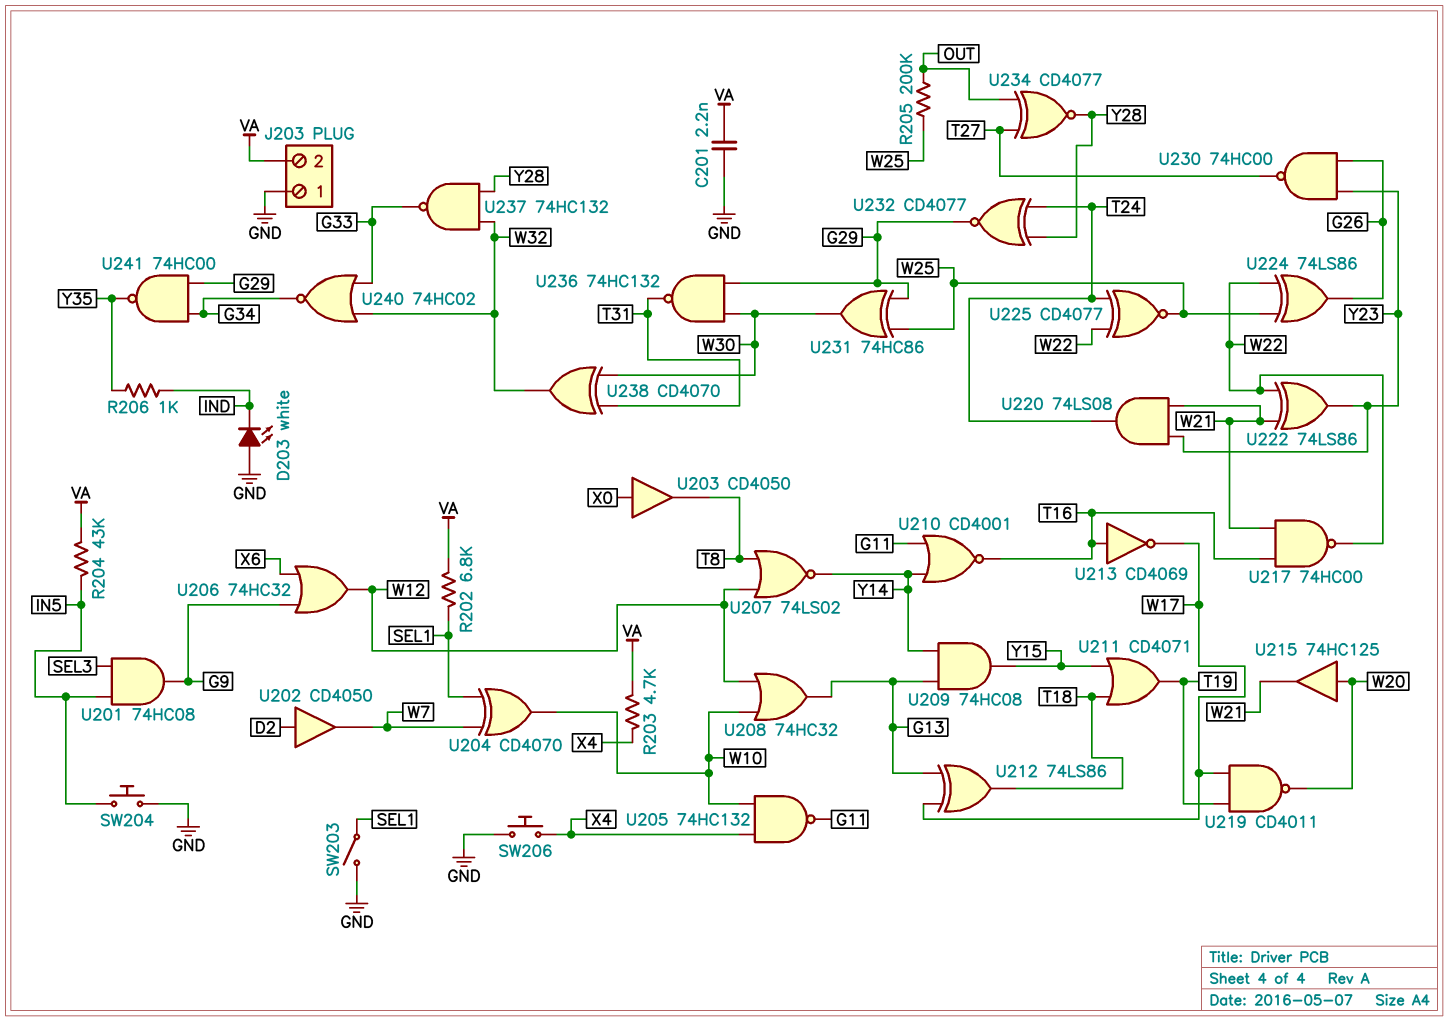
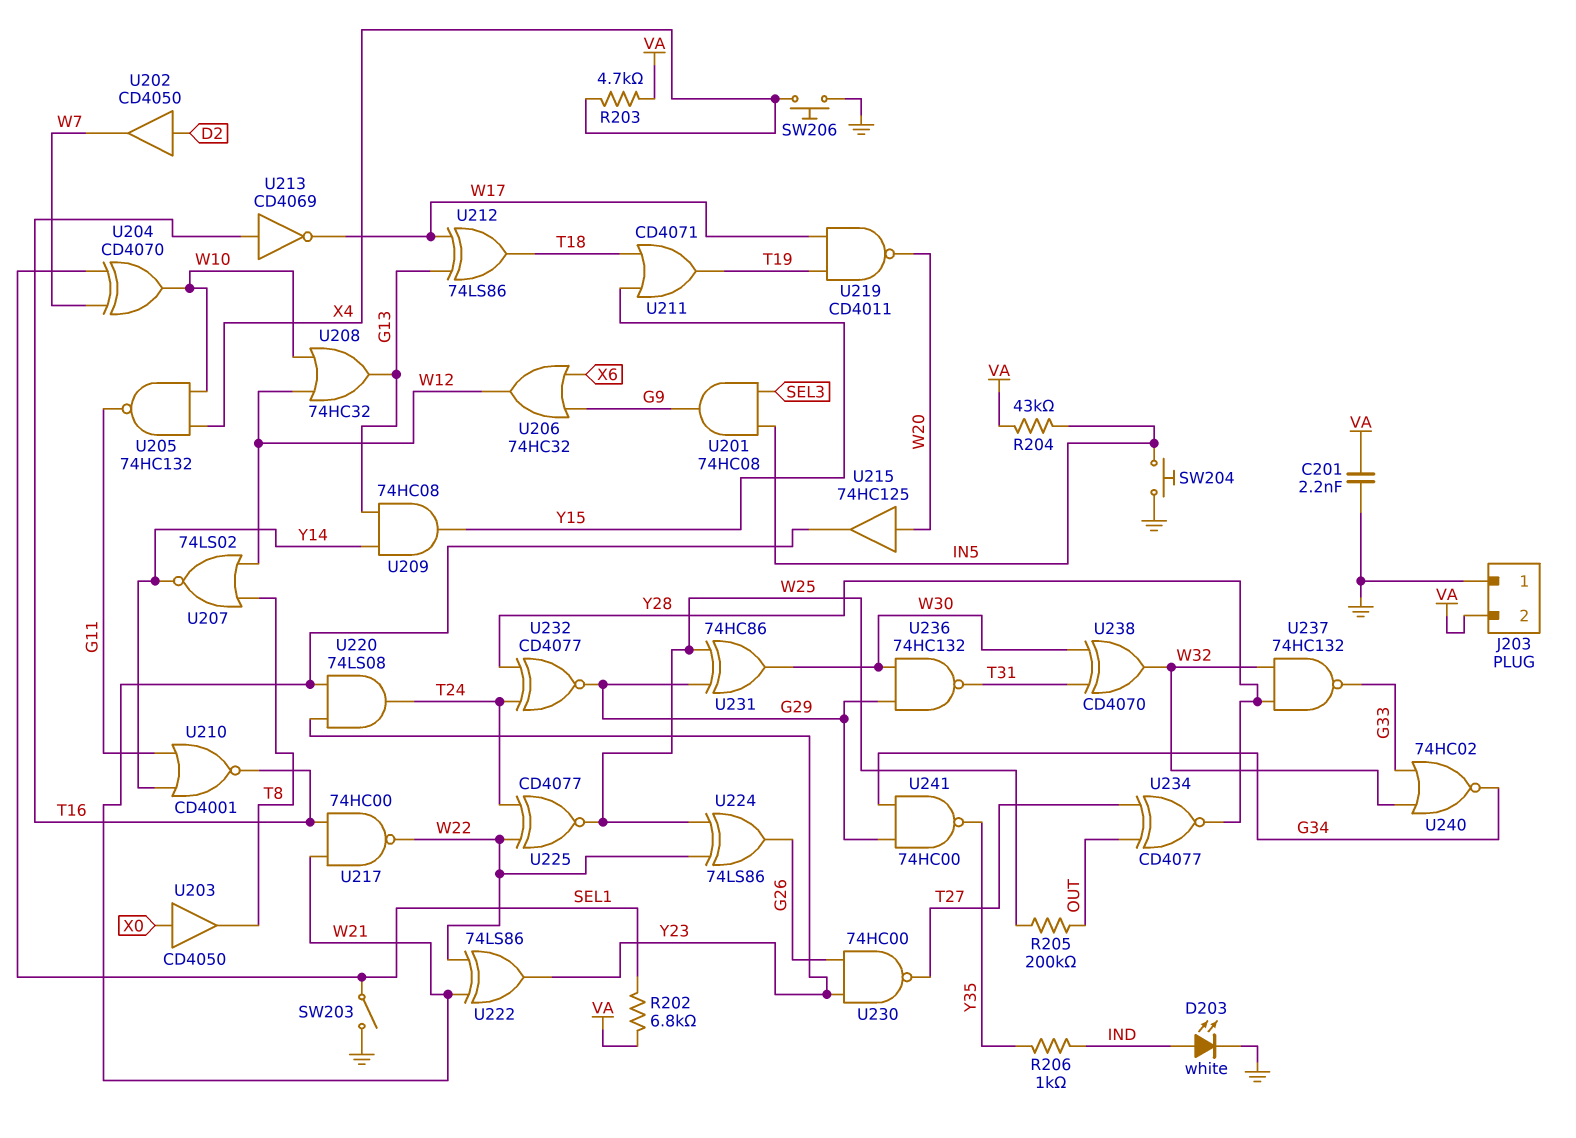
D203: LED white (A GND, K IND) -> LED white (A IND, K GND)

